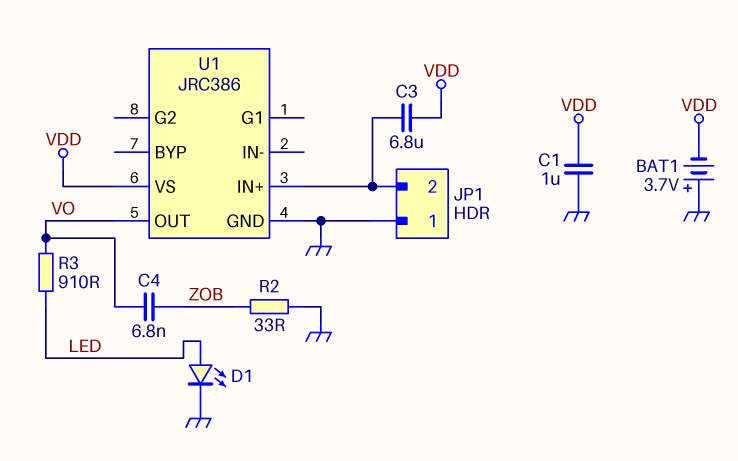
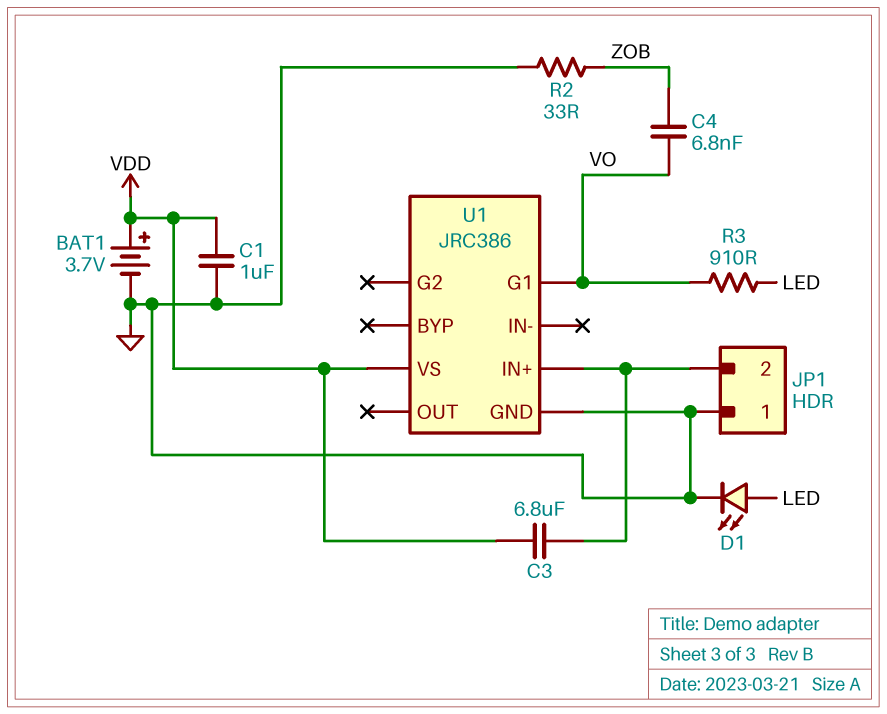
BAT1: 3.7V (plus GND, minus VDD) -> 3.7V (plus VDD, minus GND)
U1 pin G1: none -> VO
U1 pin OUT: VO -> none

